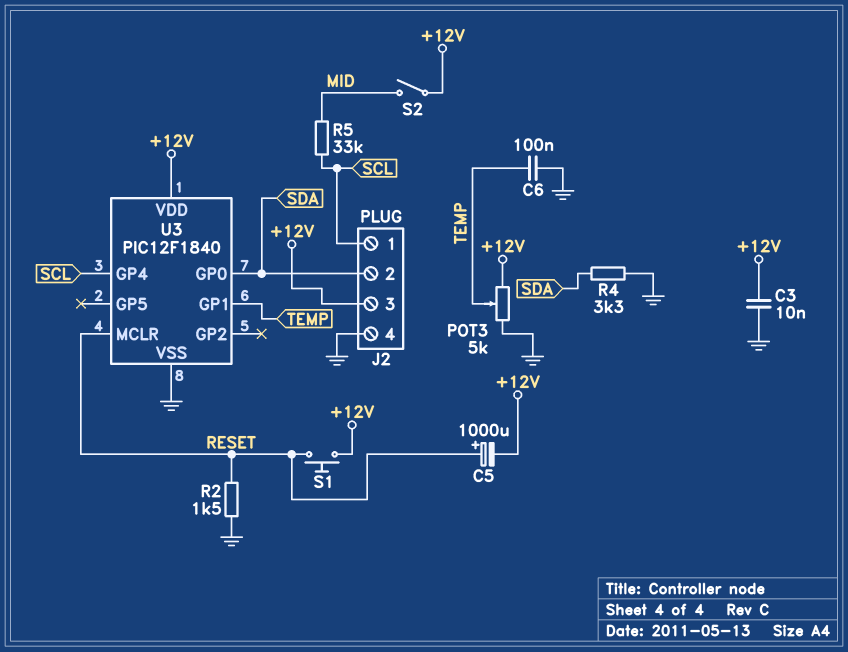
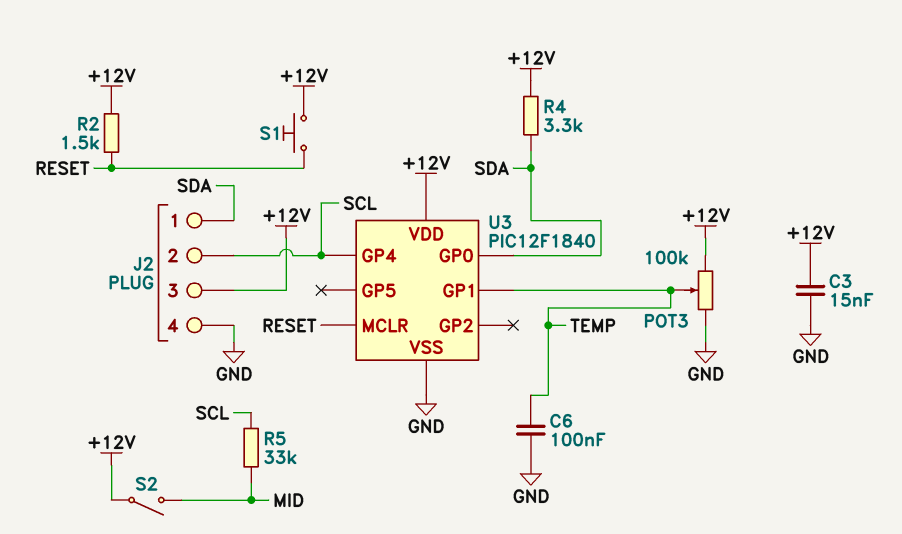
C3: 10nF (+12V, GND) -> 15nF (+12V, GND)
C5: 1000uF (plus RESET, minus +12V) -> none
J2 pin 1: SCL -> SDA
J2 pin 2: SDA -> SCL
POT3: 5k (+12V, GND, wiper TEMP) -> 100k (+12V, GND, wiper TEMP)
R2: 1.5k (GND, RESET) -> 1.5k (+12V, RESET)
R4: 3.3k (GND, SDA) -> 3.3k (+12V, SDA)

